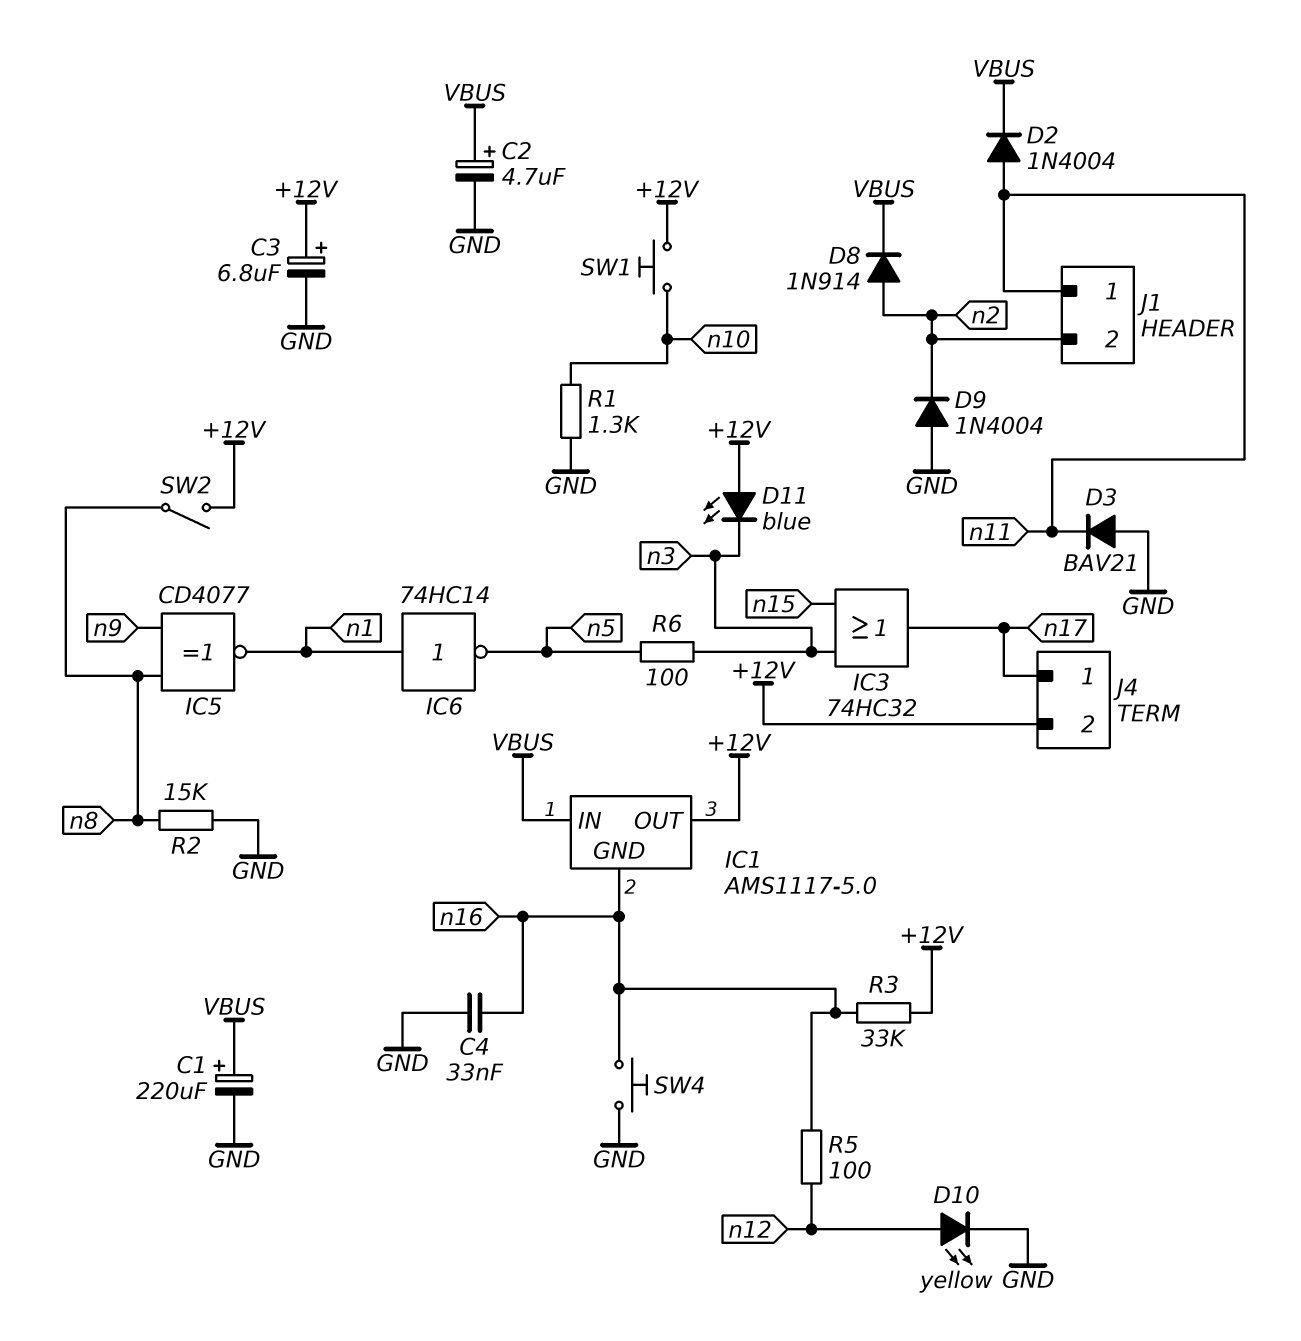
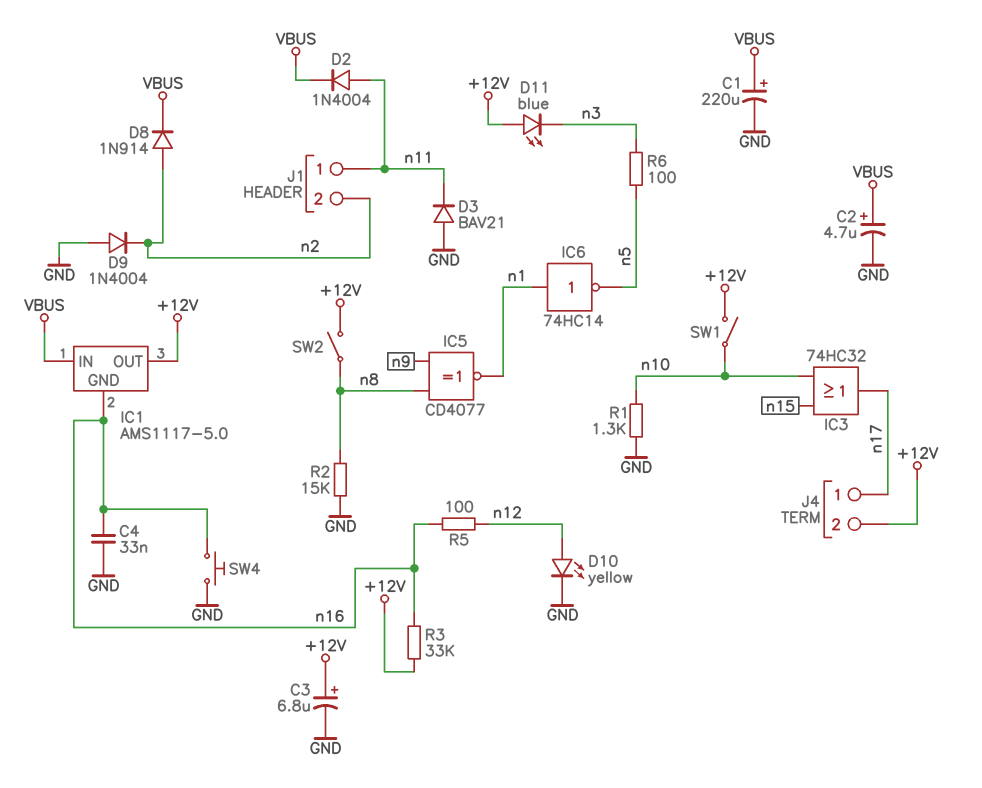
IC3: OR 74HC32 (in n3, in n15, out n17) -> OR 74HC32 (in n10, in n15, out n17)
SW1: button (+12V, n10) -> switch (+12V, n10)

